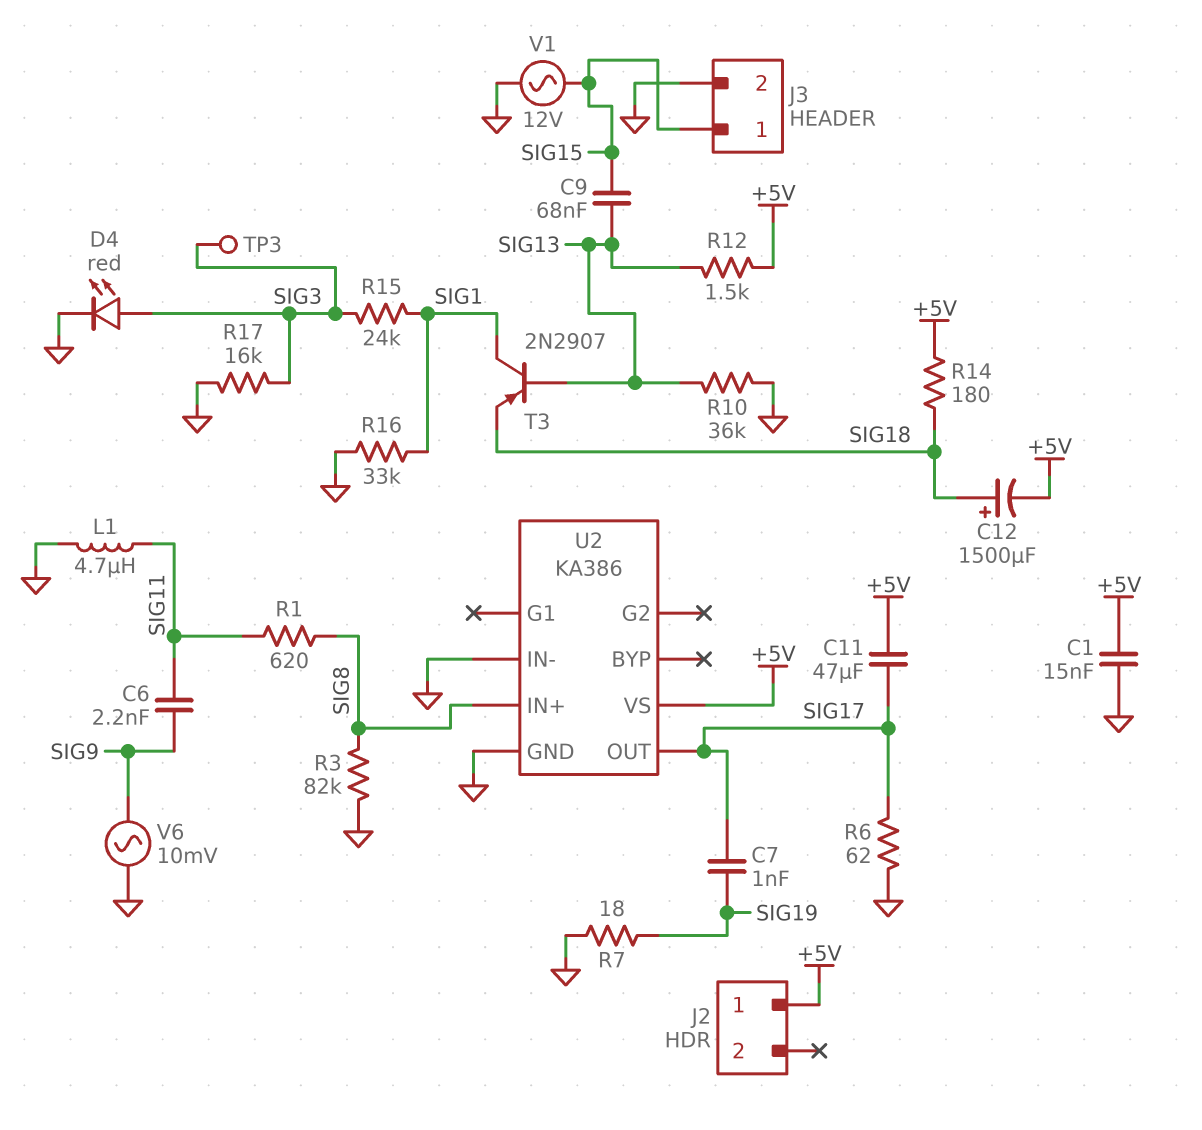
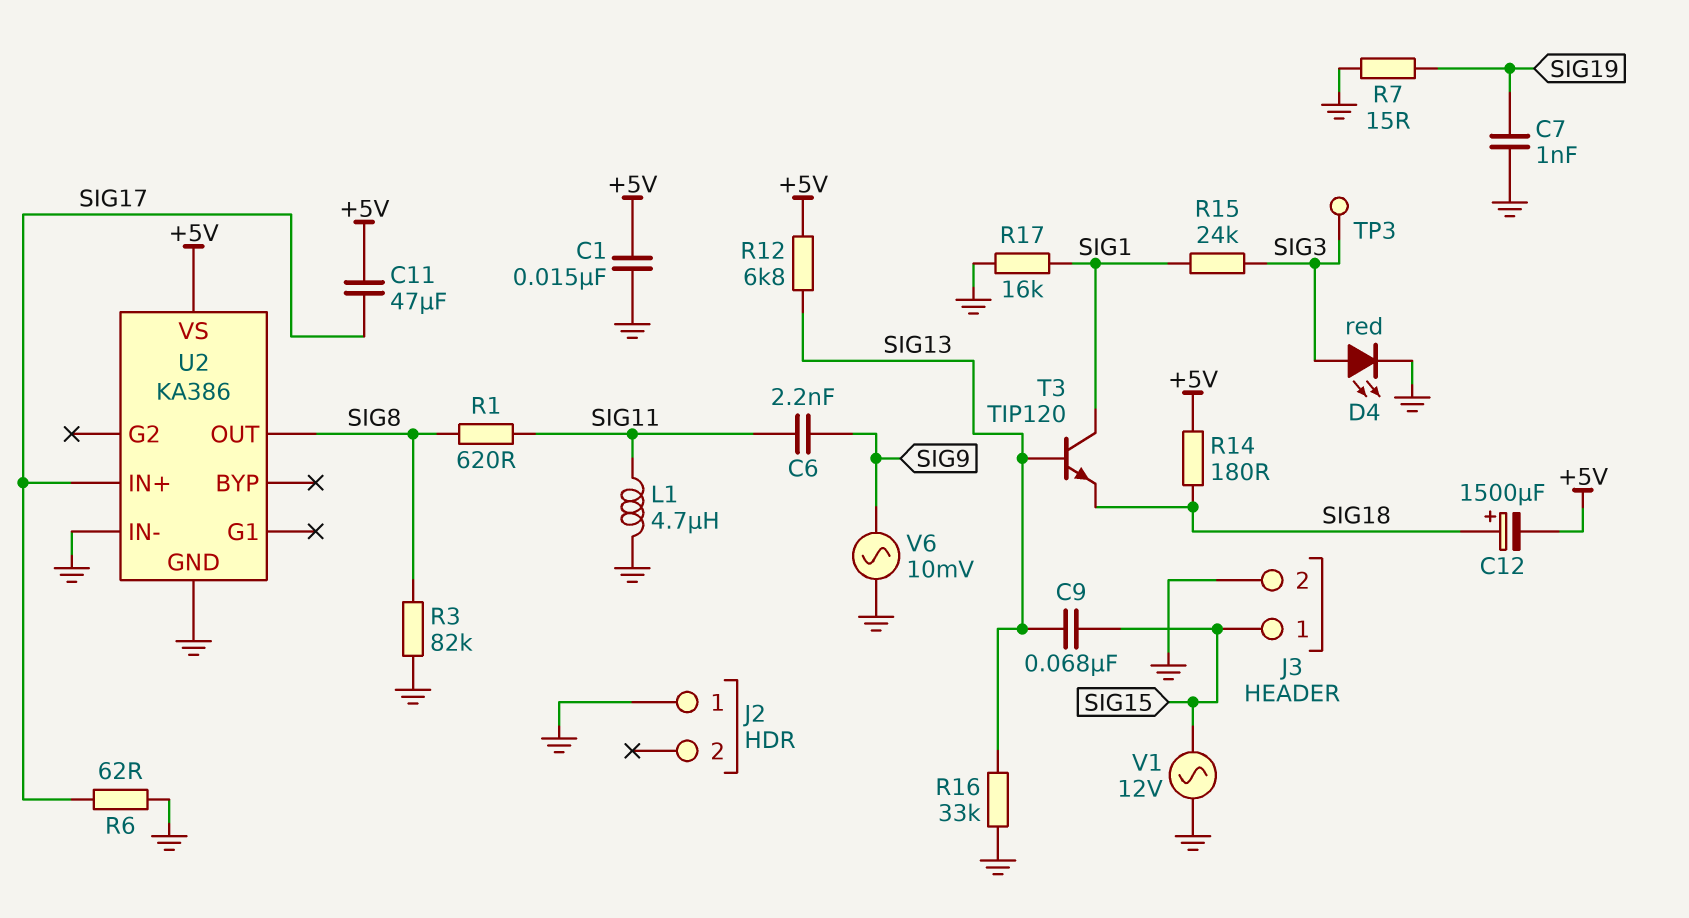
C7: 1nF (SIG17, SIG19) -> 1nF (GND, SIG19)
J2 pin 1: +5V -> GND
R7: 18 (GND, SIG19) -> 15 (GND, SIG19)
R10: 36k (GND, SIG13) -> none
R12: 1.5k (+5V, SIG13) -> 6.8k (+5V, SIG13)
R16: 33k (GND, SIG1) -> 33k (GND, SIG13)
R17: 16k (GND, SIG3) -> 16k (GND, SIG1)
T3: PNP 2N2907 (B SIG13, C SIG1, E SIG18) -> NPN TIP120 (B SIG13, C SIG1, E SIG18)
U2 pin IN+: SIG8 -> SIG17
U2 pin OUT: SIG17 -> SIG8

